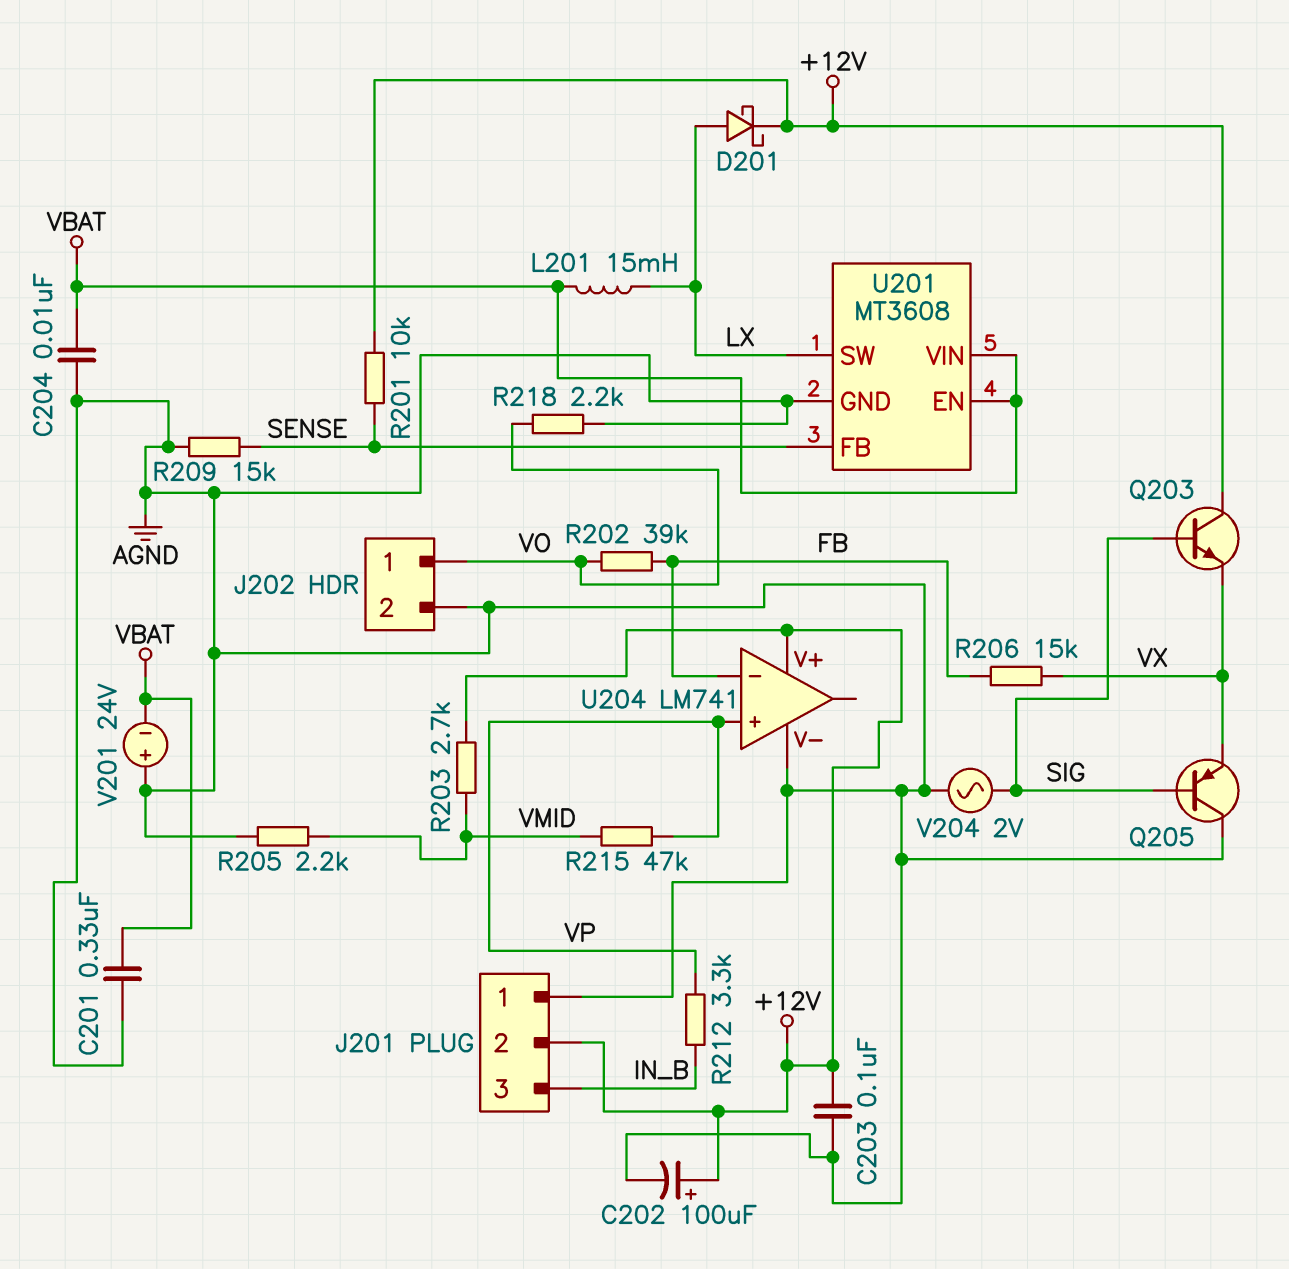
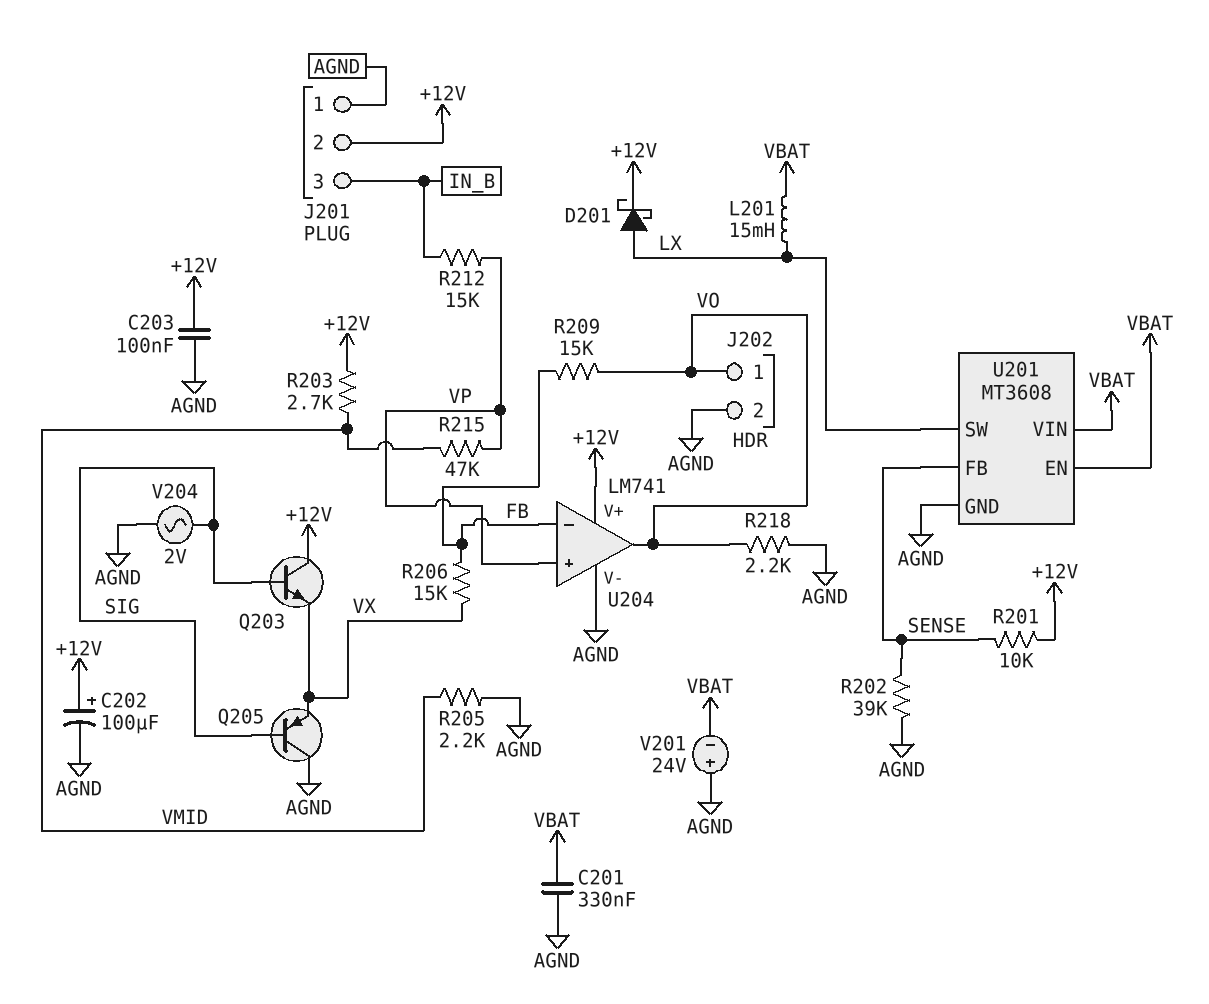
C204: 10nF (AGND, VBAT) -> none
R202: 39k (FB, VO) -> 39k (AGND, SENSE)
R209: 15k (AGND, SENSE) -> 15k (FB, VO)
R212: 3.3k (IN_B, VP) -> 15k (IN_B, VP)
U204 pin out: none -> VO

